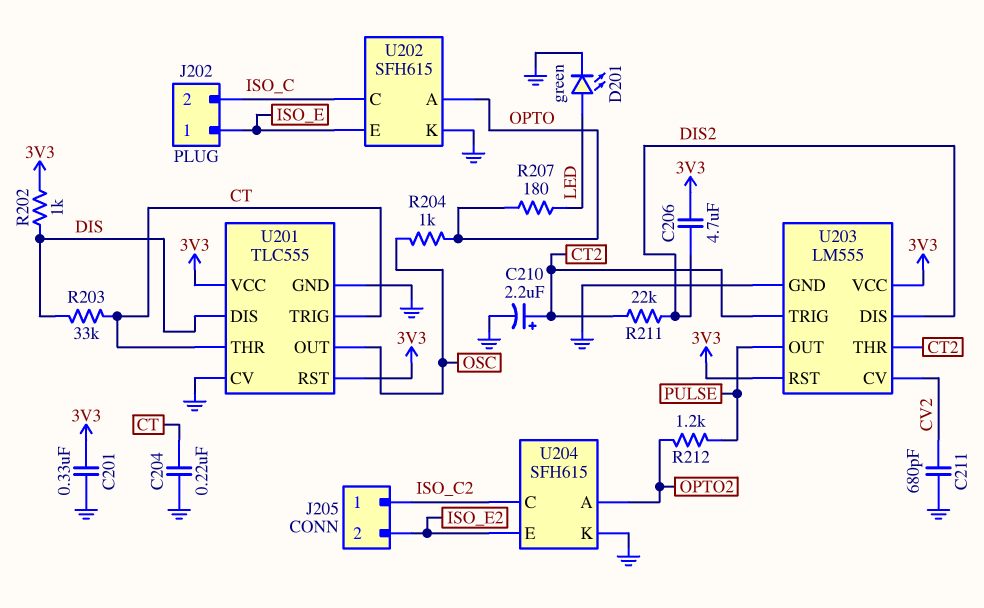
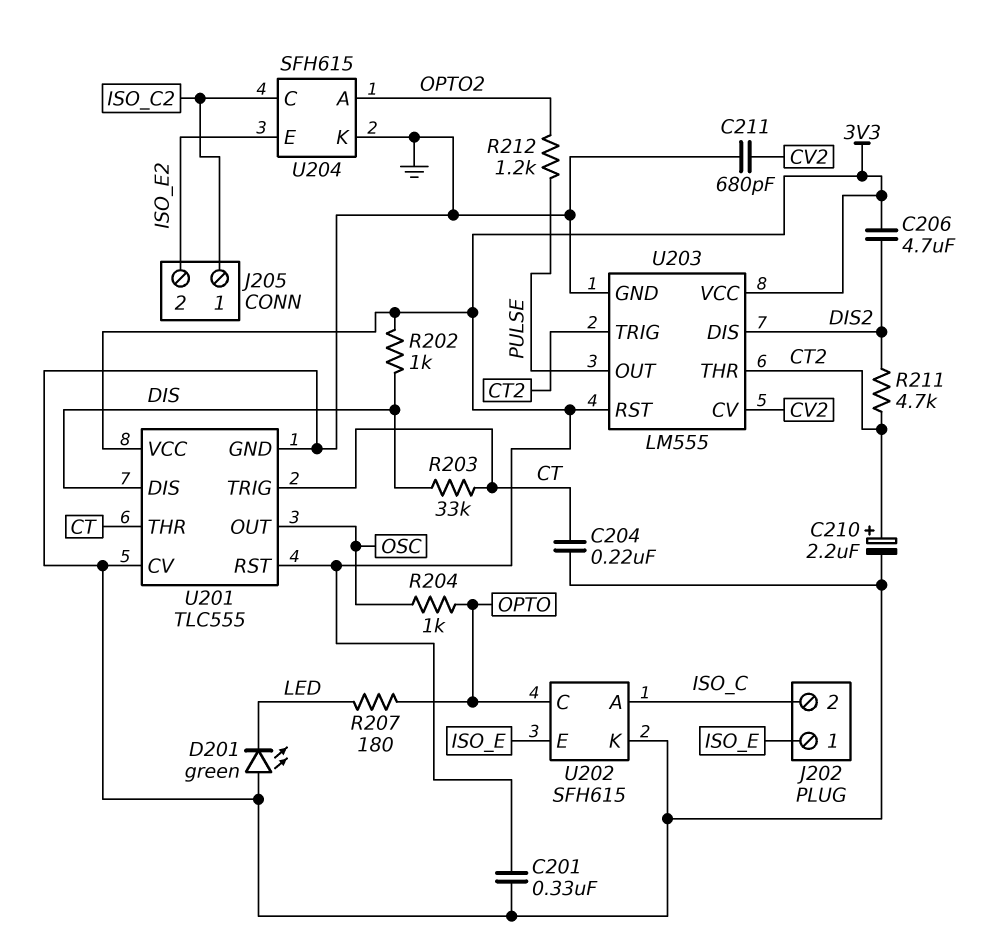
D201: LED green (A LED, K GND) -> LED green (A GND, K LED)
R211: 22k (CT2, DIS2) -> 4.7k (CT2, DIS2)
U202 pin A: OPTO -> ISO_C
U202 pin C: ISO_C -> OPTO

